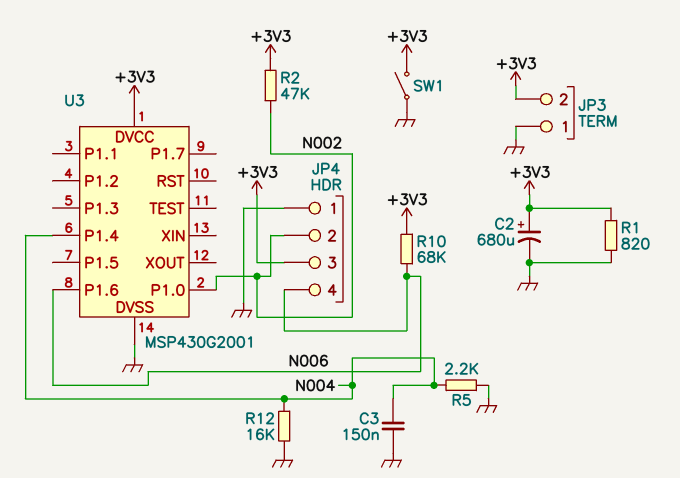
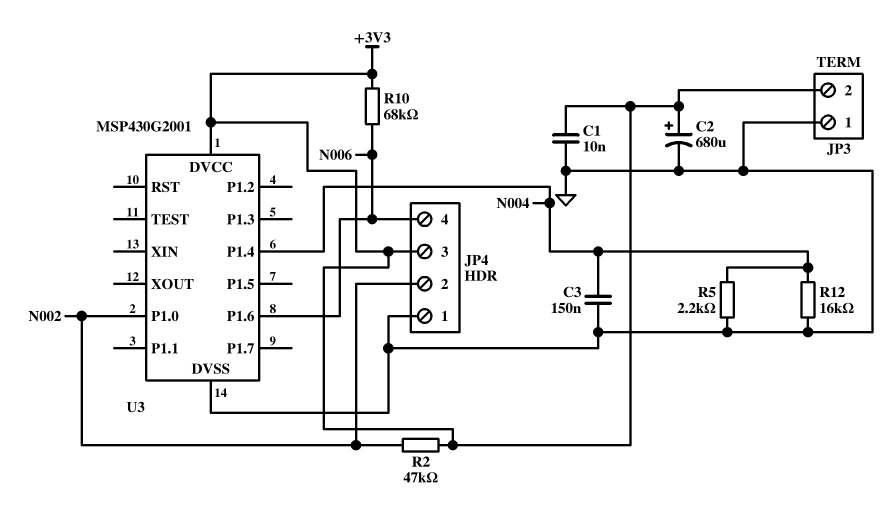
C1: none -> 10nF (+3V3, GND)
R1: 820 (+3V3, GND) -> none
SW1: switch (+3V3, GND) -> none

